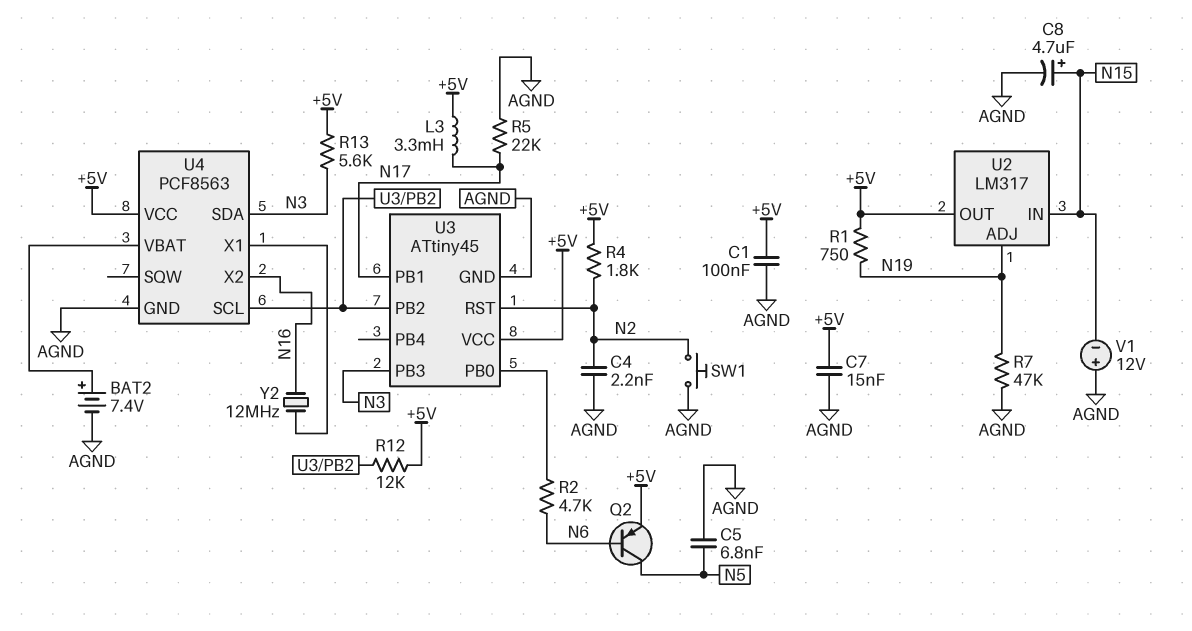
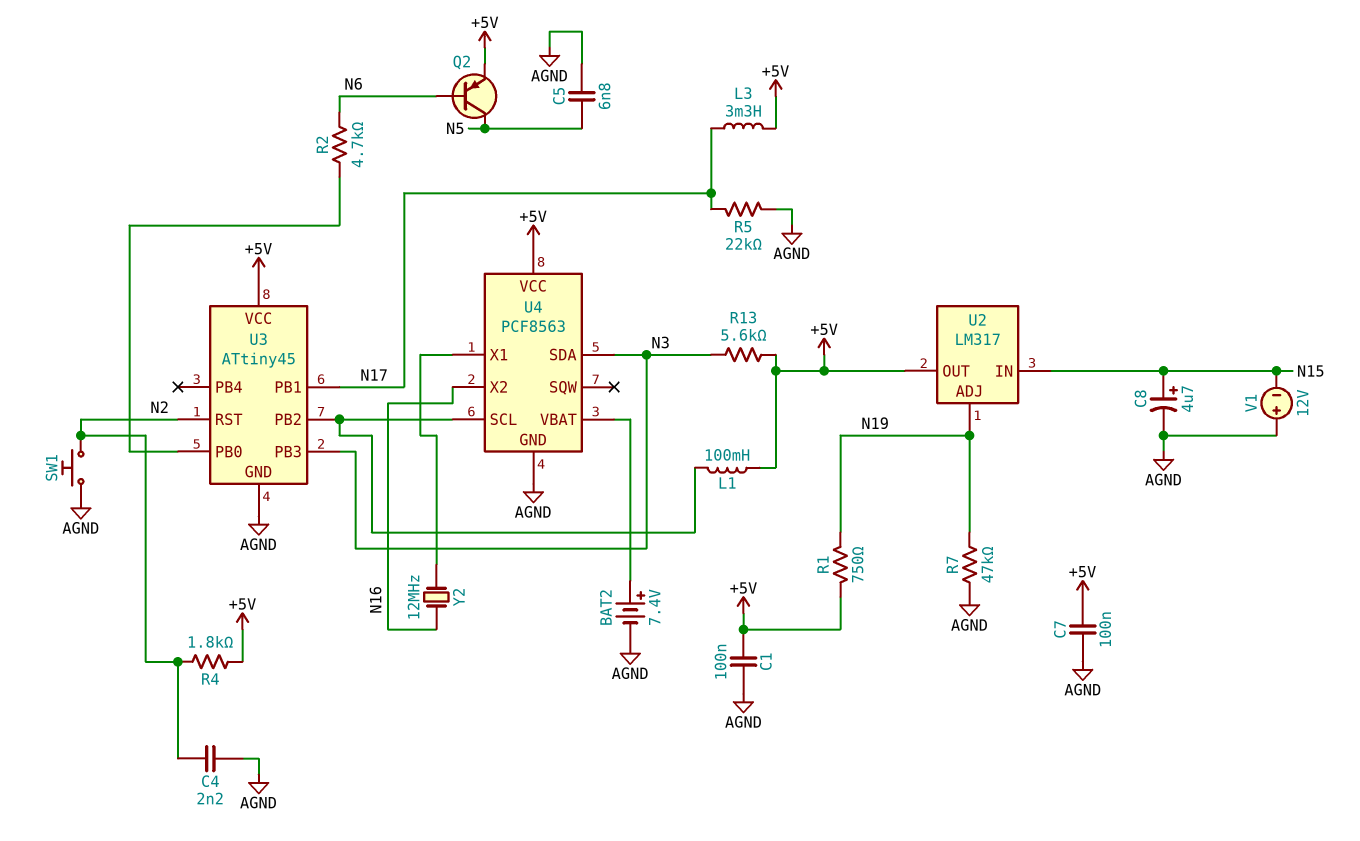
C7: 15nF (+5V, AGND) -> 100nF (+5V, AGND)
L1: none -> 100mH (+5V, U3/PB2)
R12: 12k (+5V, U3/PB2) -> none

